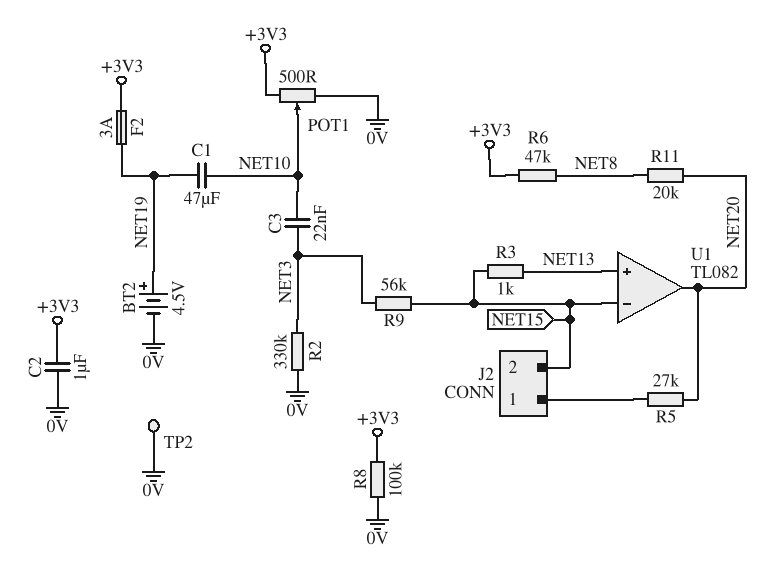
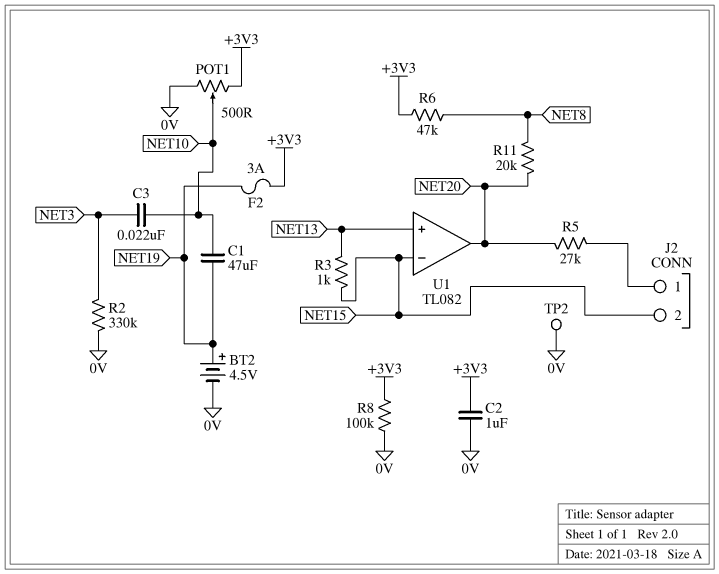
R9: 56k (NET3, NET15) -> none

